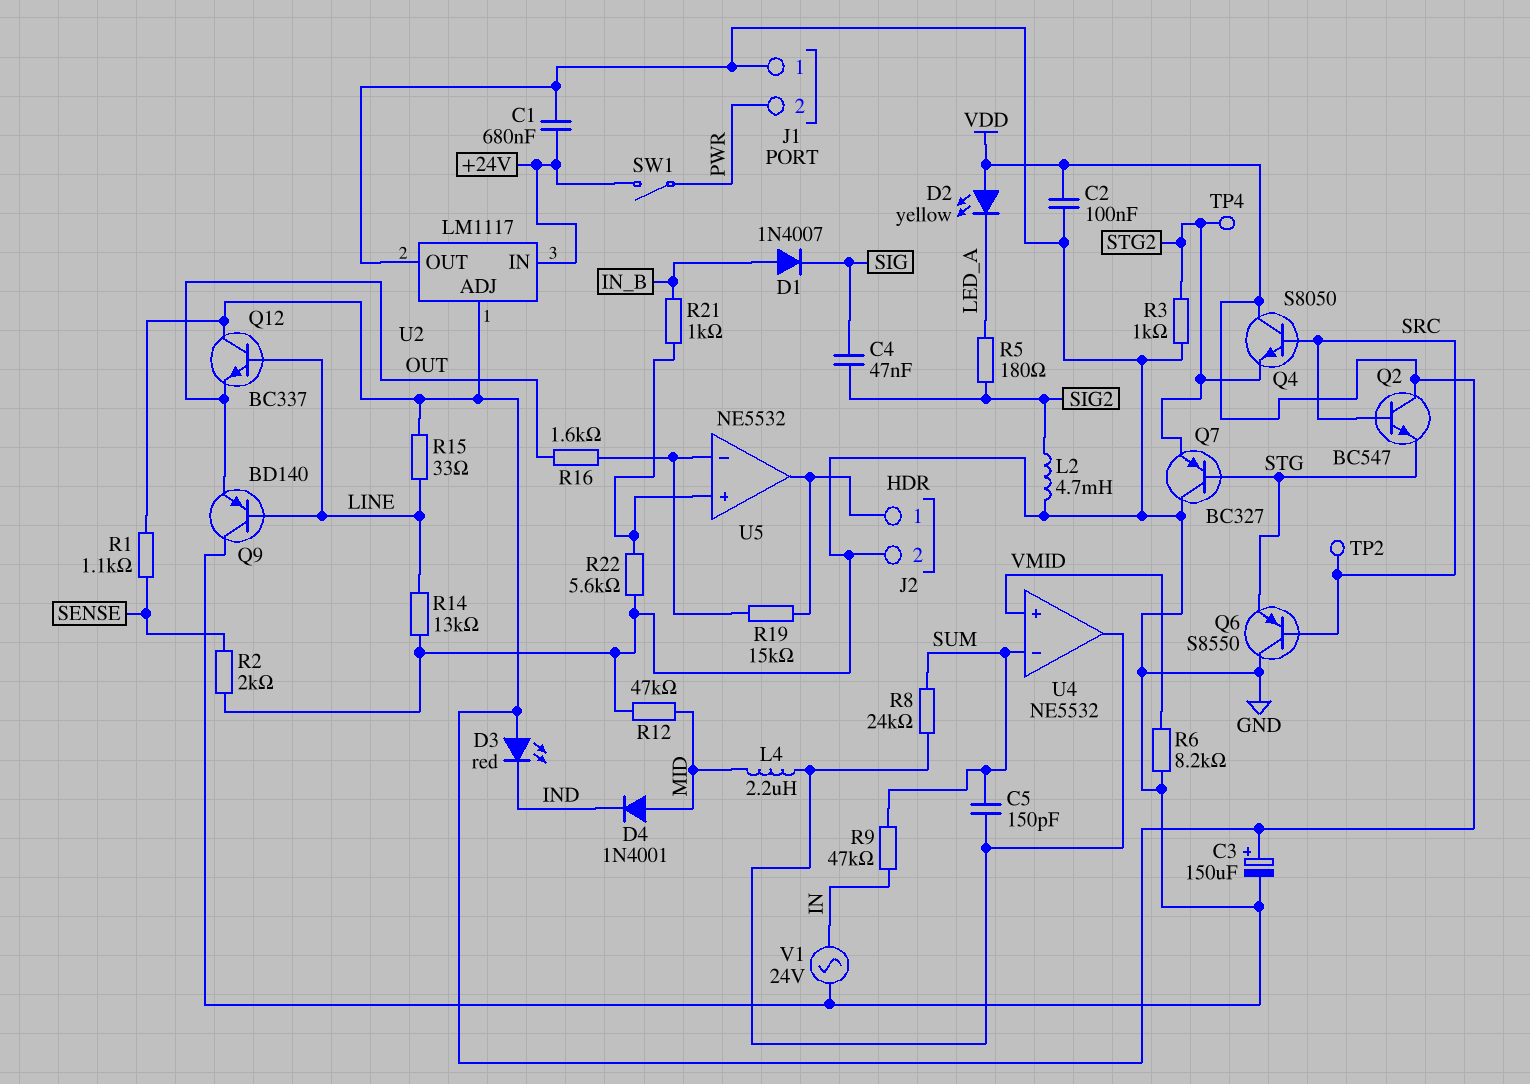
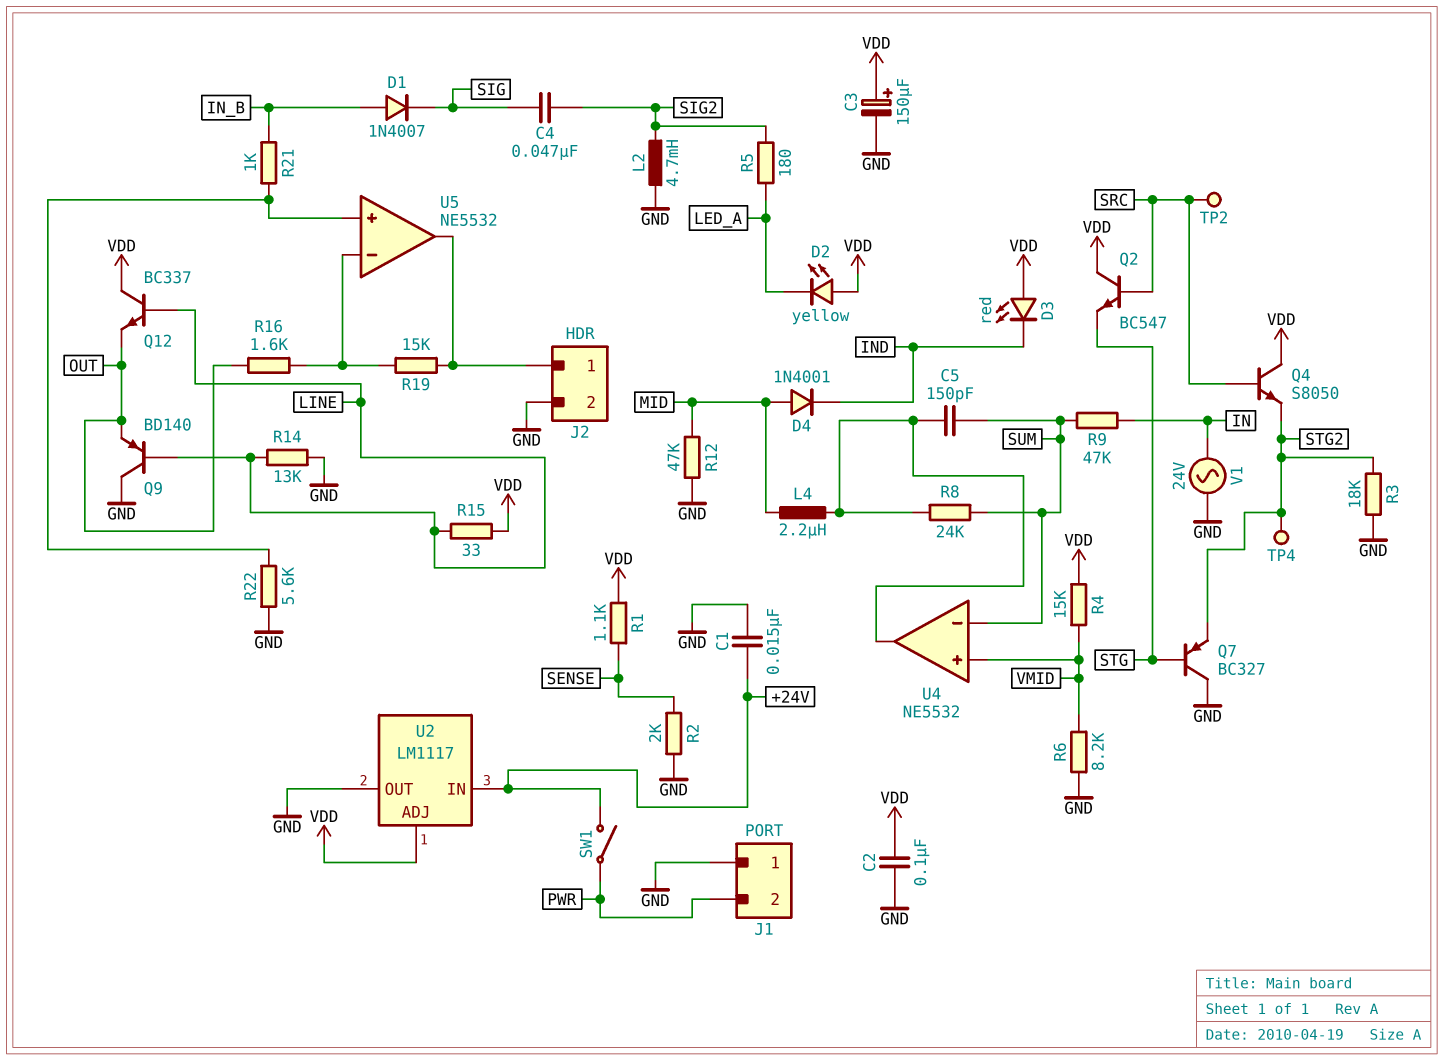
C1: 680nF (+24V, GND) -> 15nF (+24V, GND)
Q6: PNP S8550 (B SRC, C GND, E STG) -> none
R3: 1k (GND, STG2) -> 18k (GND, STG2)
R4: none -> 15k (VDD, VMID)

